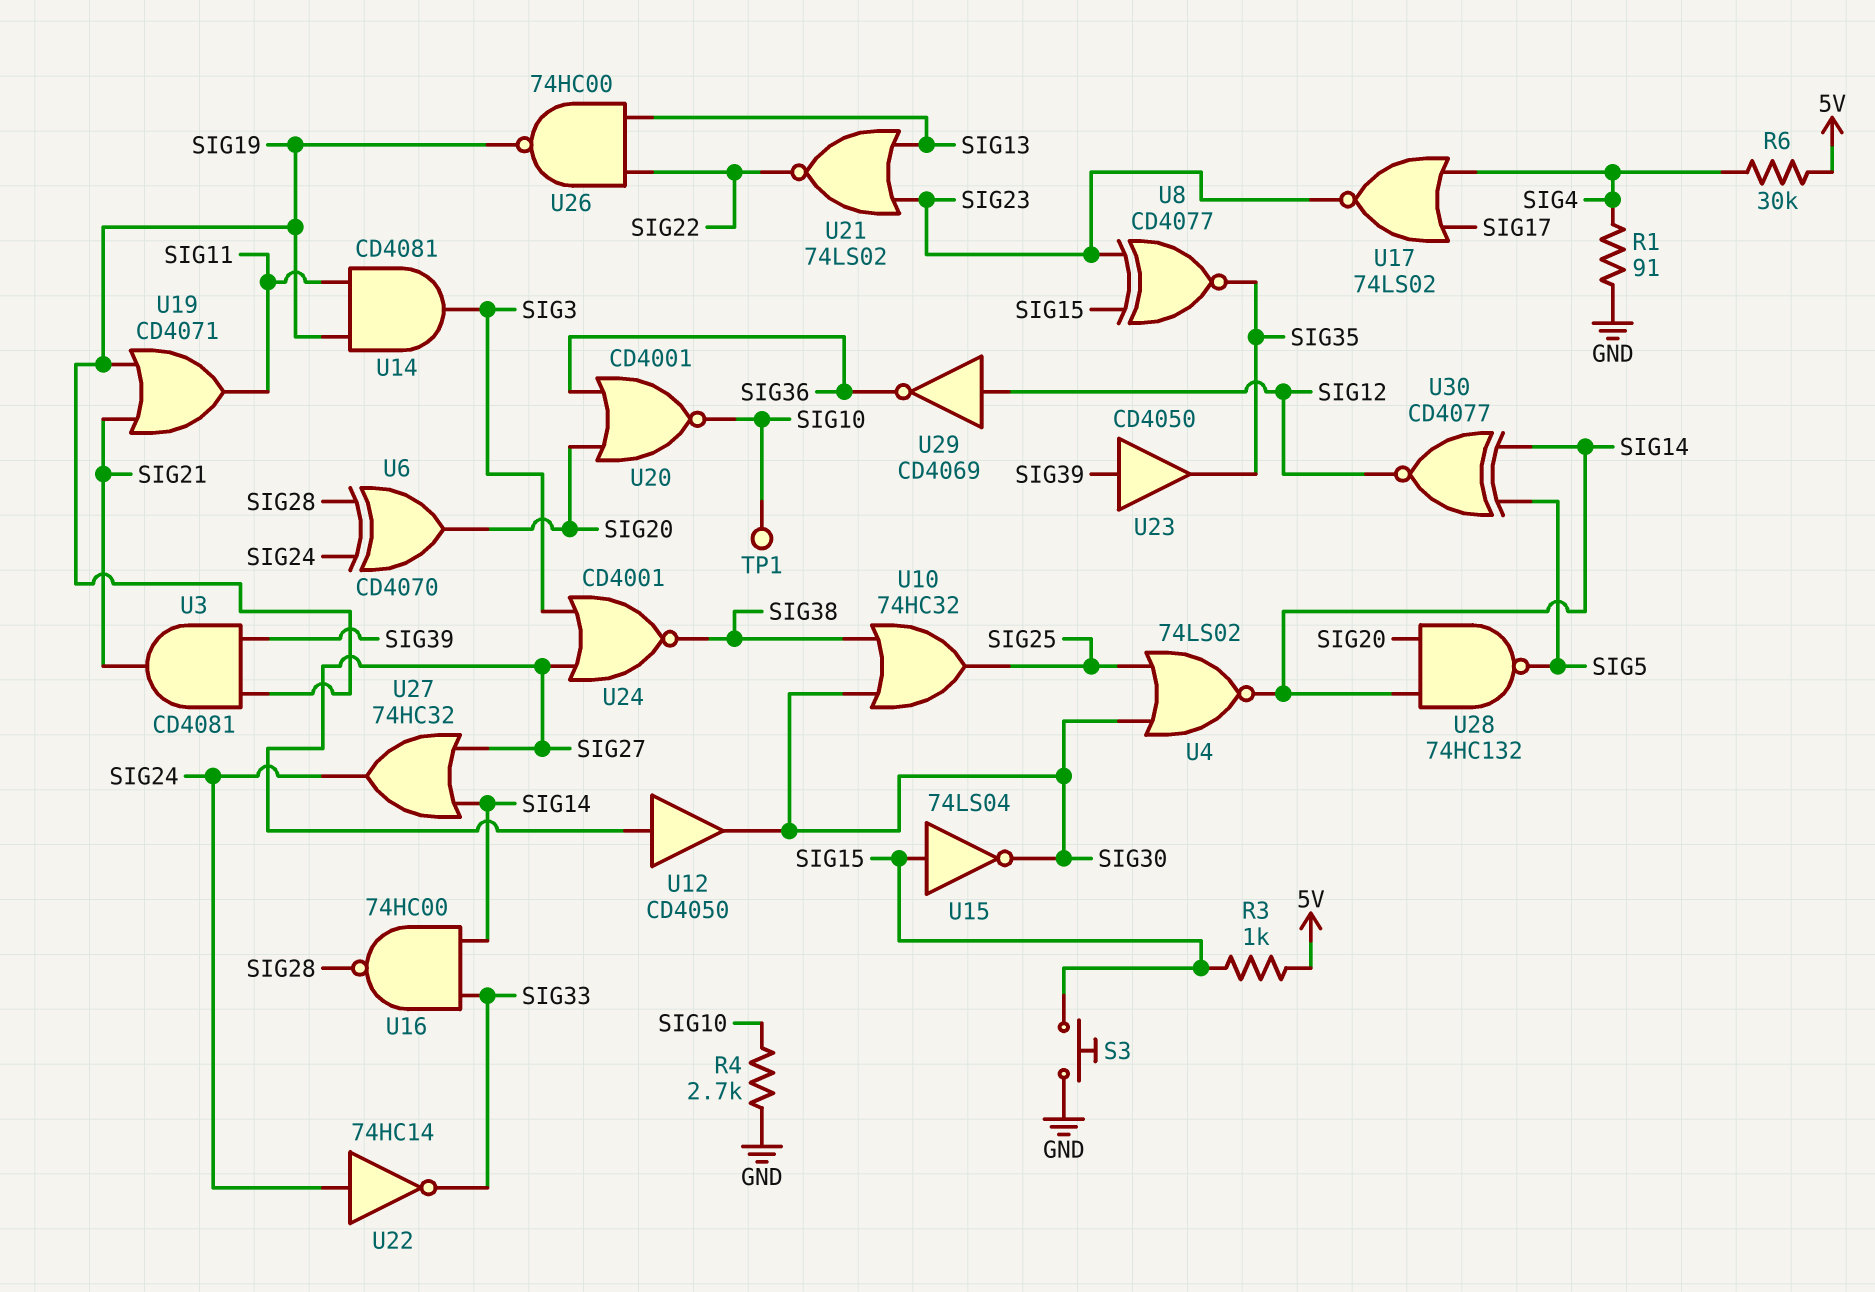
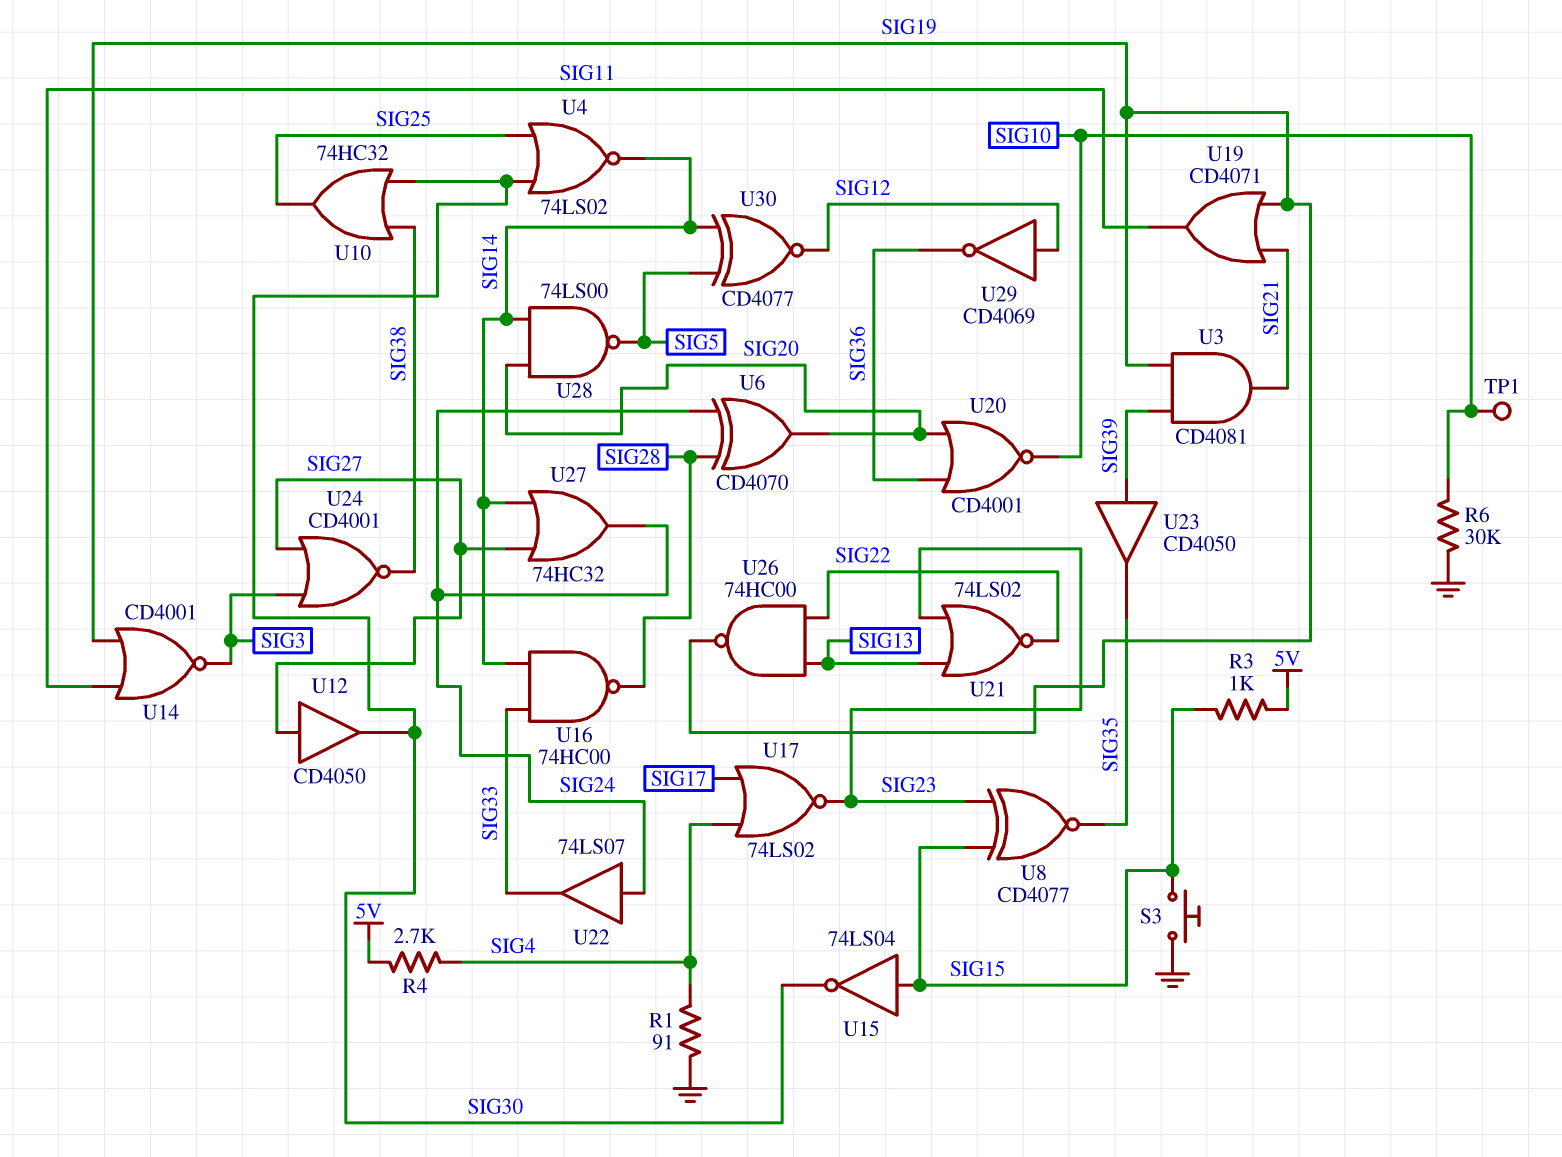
R4: 2.7k (GND, SIG10) -> 2.7k (5V, SIG4)
R6: 30k (5V, SIG4) -> 30k (GND, SIG10)
U14: AND CD4081 (in SIG11, in SIG19, out SIG3) -> NOR CD4001 (in SIG11, in SIG19, out SIG3)
U22: NOT 74HC14 (in SIG24, out SIG33) -> buffer 74LS07 (in SIG24, out SIG33)
U28: NAND 74HC132 (in SIG14, in SIG20, out SIG5) -> NAND 74LS00 (in SIG14, in SIG20, out SIG5)

